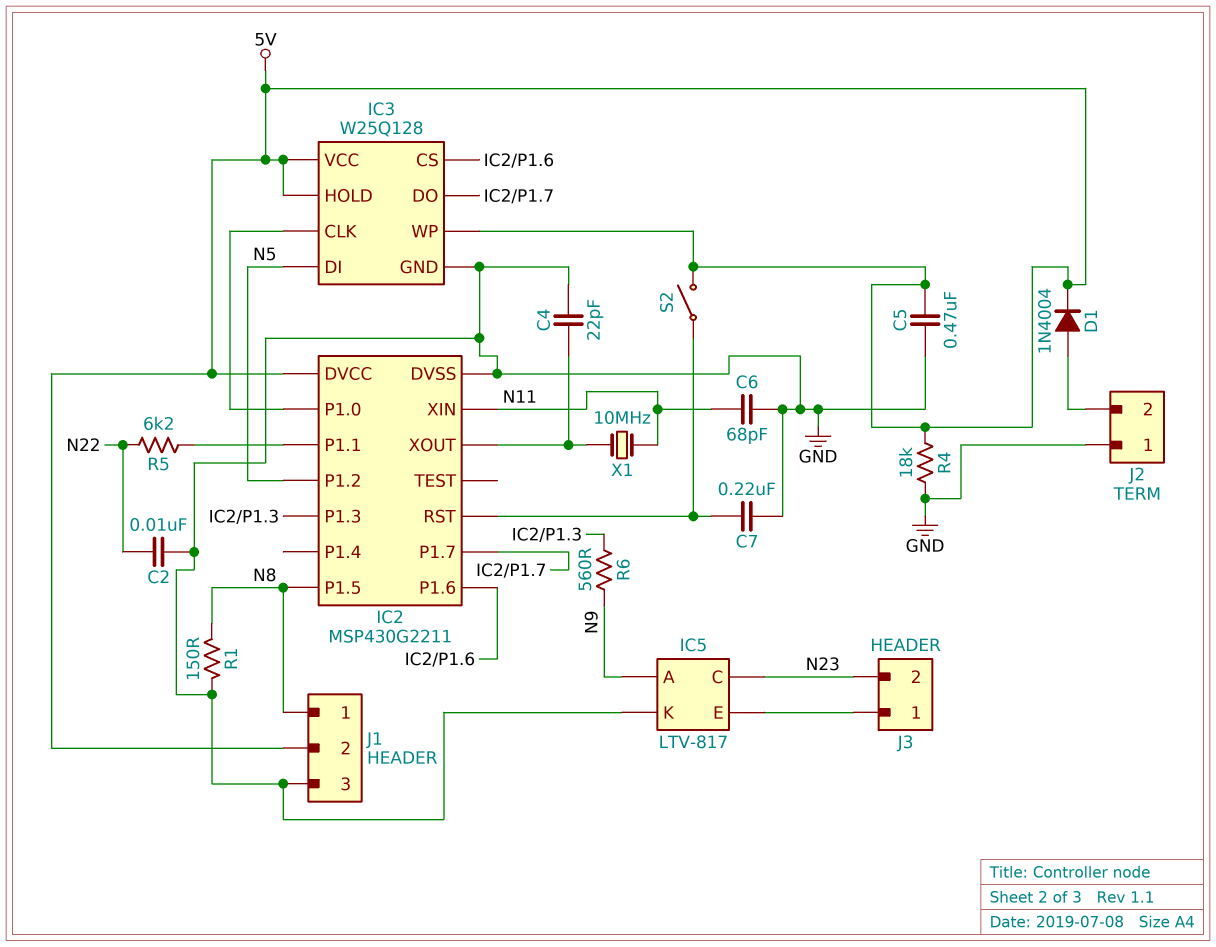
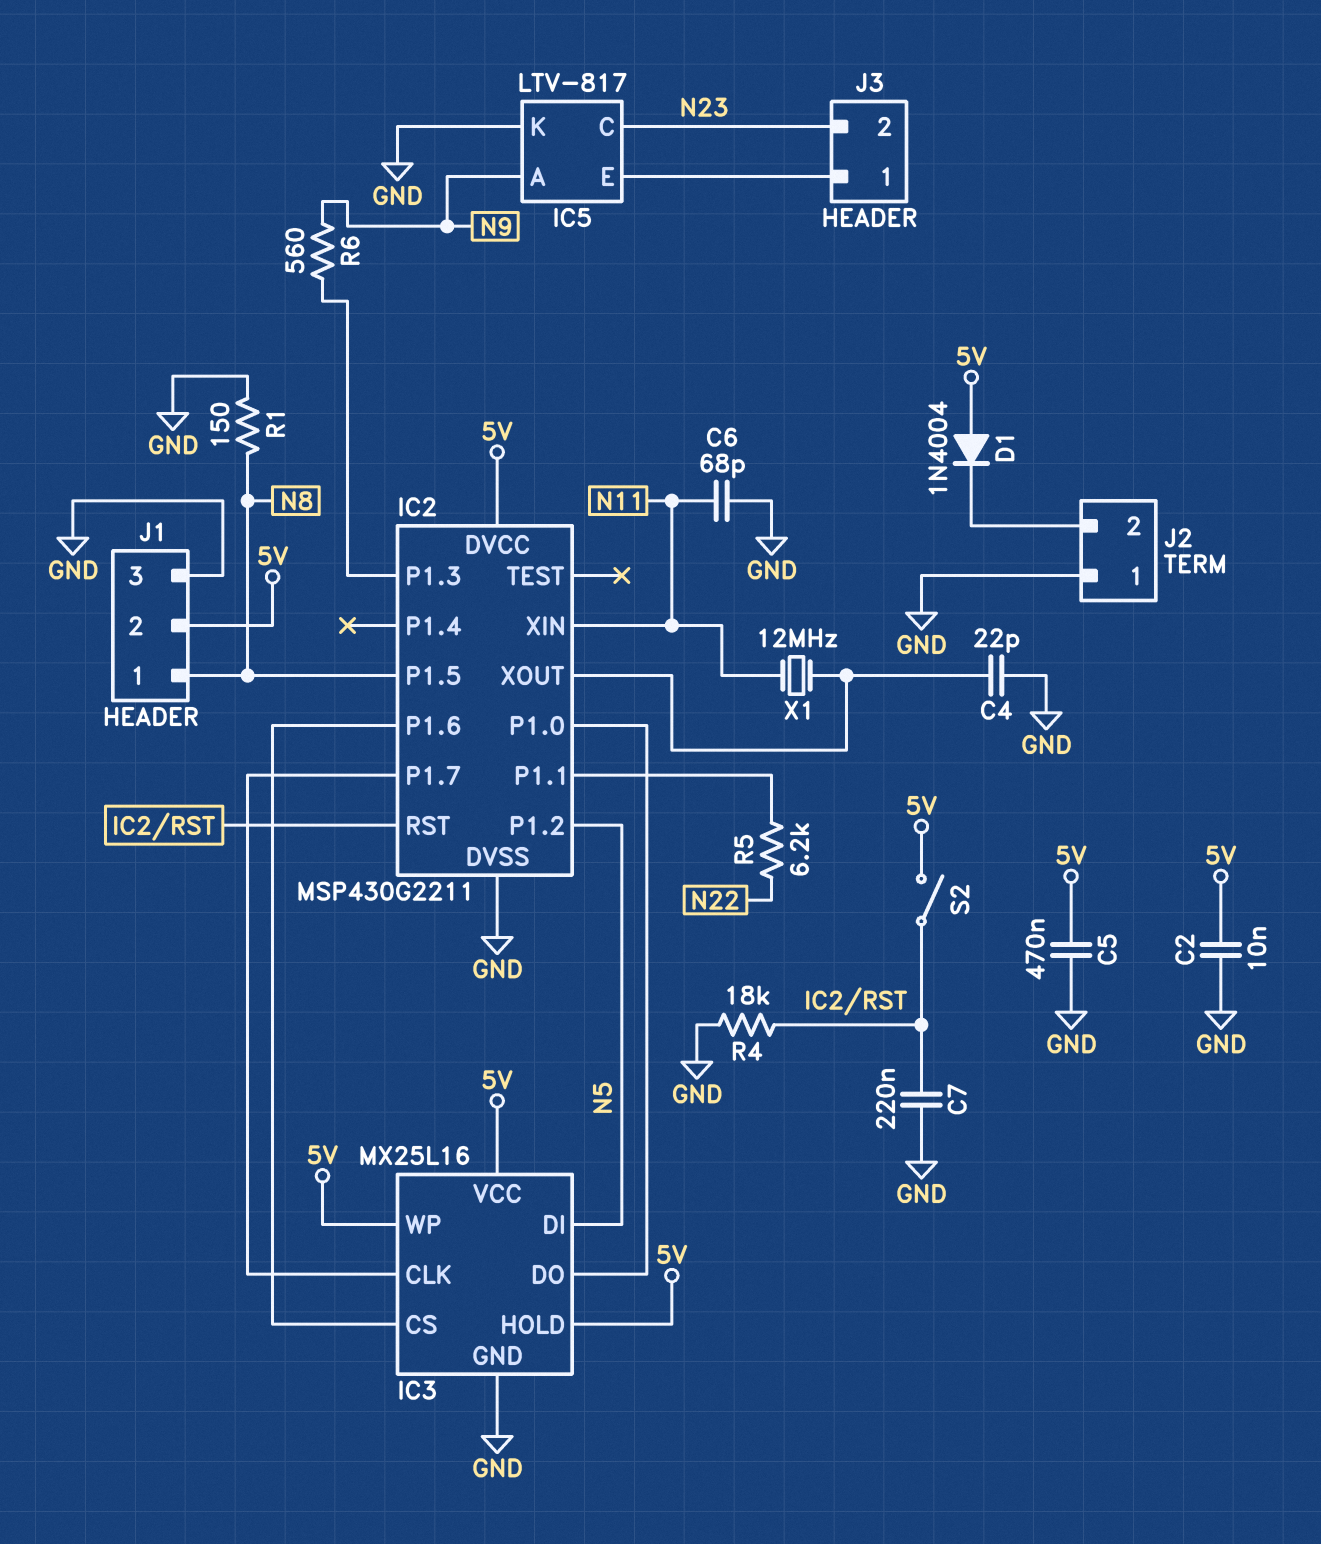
C2: 10nF (GND, N22) -> 10nF (5V, GND)
D1: diode 1N4004 (A J2/2, K 5V) -> diode 1N4004 (A 5V, K J2/2)
IC3: W25Q128 -> MX25L16
IC3 pin CLK: IC2/P1.0 -> IC2/P1.7
IC3 pin DO: IC2/P1.7 -> IC2/P1.0
R4: 18k (5V, GND) -> 18k (GND, IC2/RST)
X1: 10MHz (IC2/XOUT, N11) -> 12MHz (IC2/XOUT, N11)

